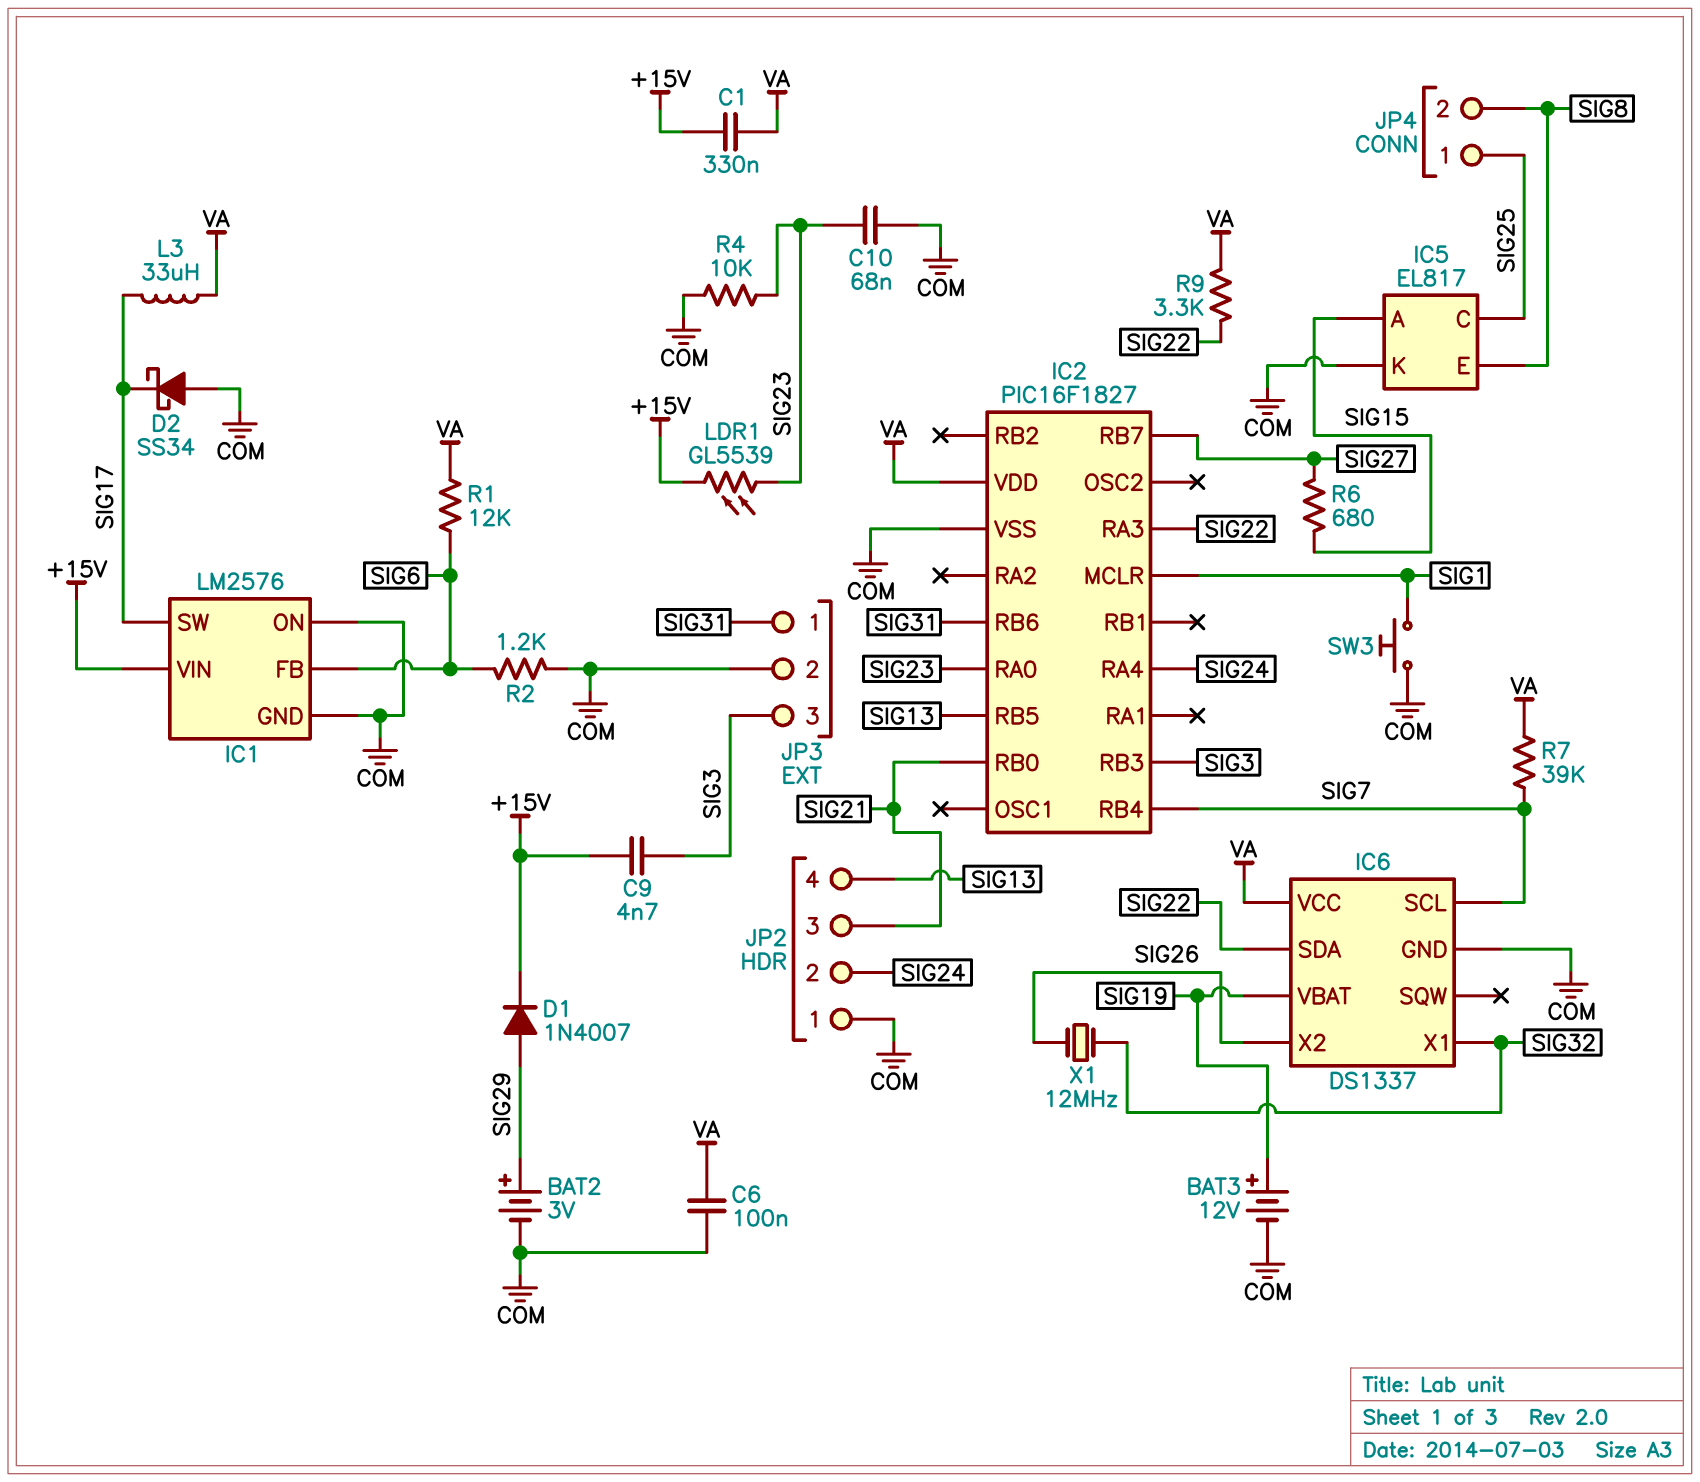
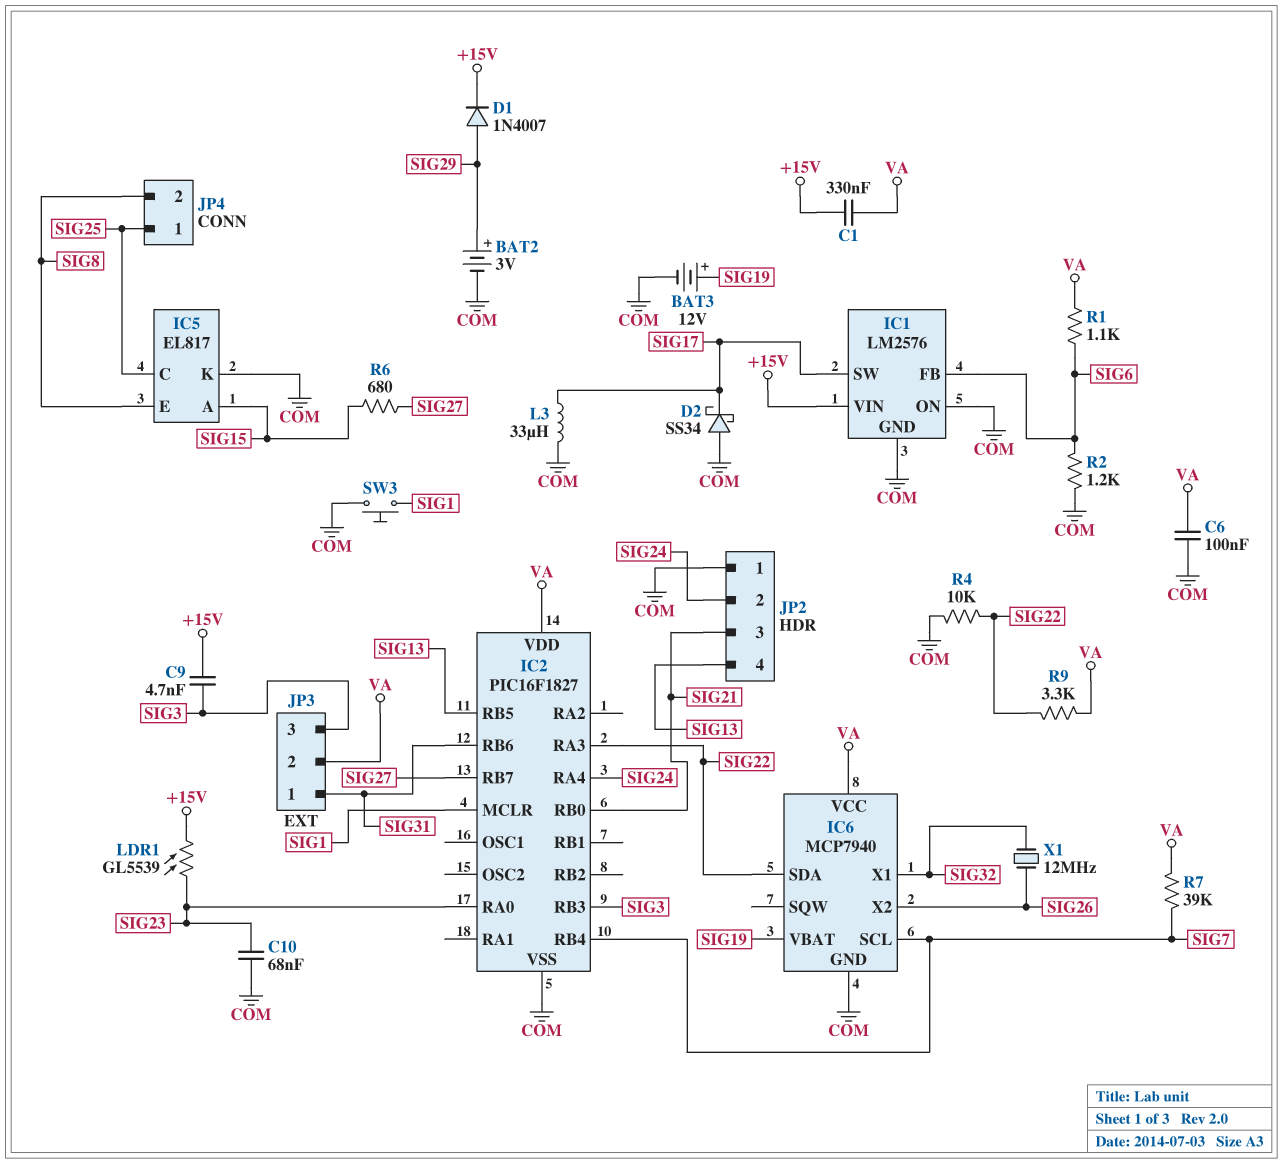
IC6: DS1337 -> MCP7940
JP3 pin 2: COM -> VA
L3: 33uH (SIG17, VA) -> 33uH (COM, SIG17)
R1: 12k (SIG6, VA) -> 1.1k (SIG6, VA)
R4: 10k (COM, SIG23) -> 10k (COM, SIG22)

